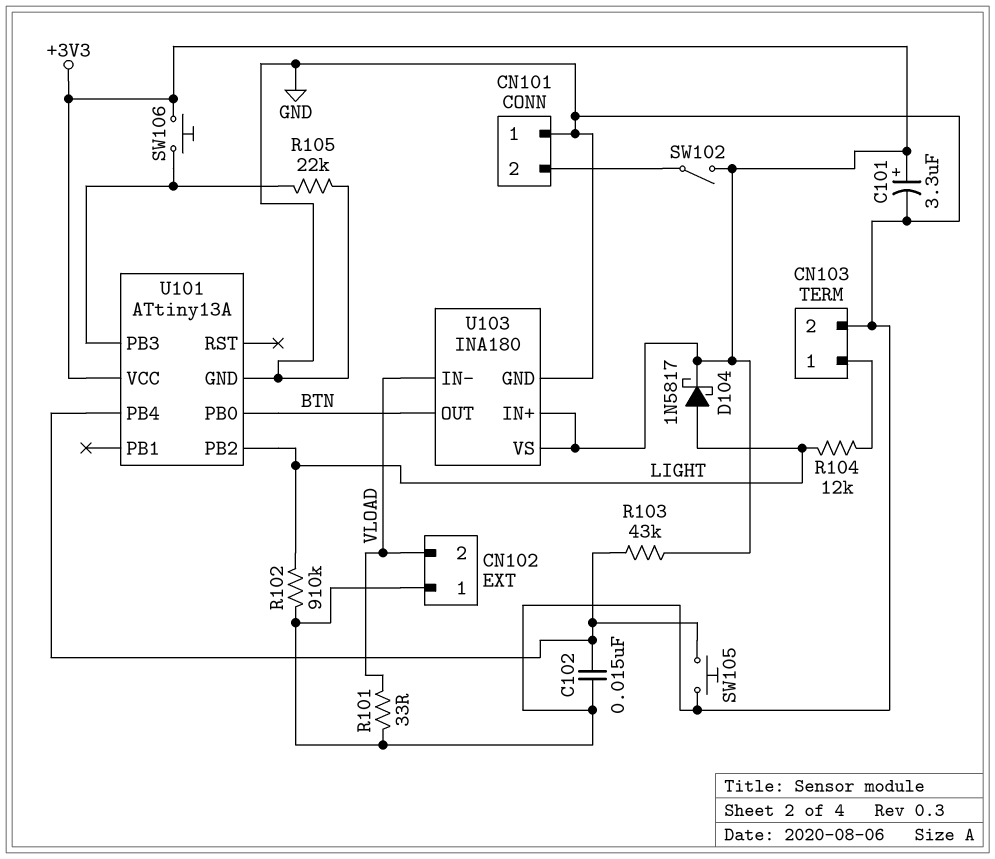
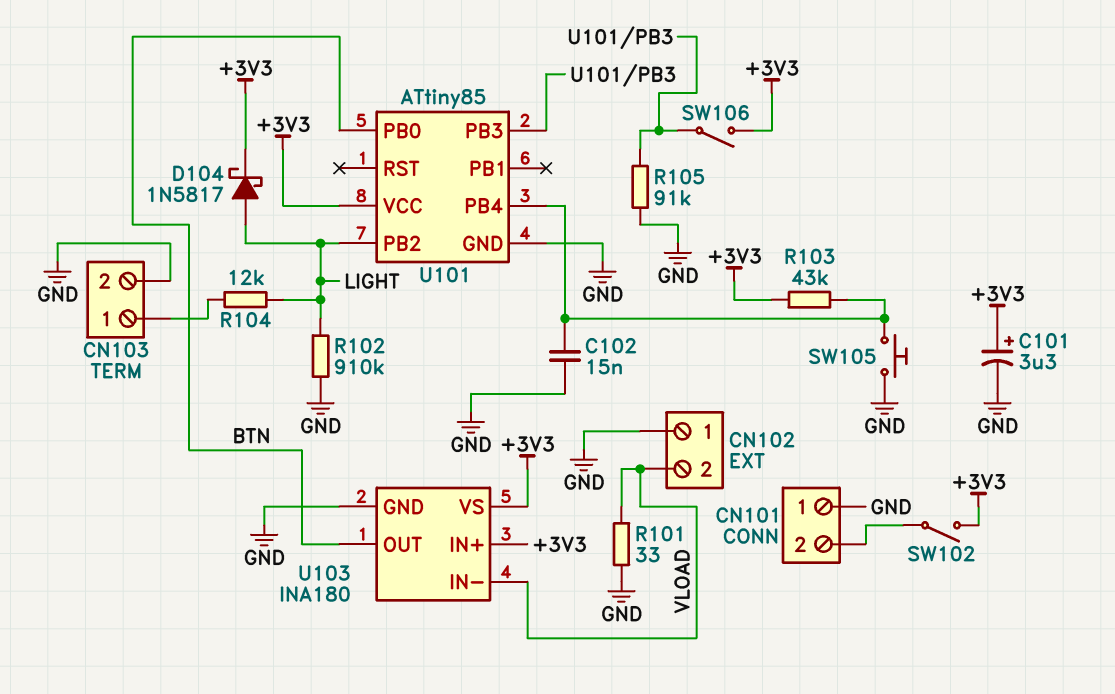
R105: 22k (GND, U101/PB3) -> 91k (GND, U101/PB3)
SW106: button (+3V3, U101/PB3) -> switch (+3V3, U101/PB3)
U101: ATtiny13A -> ATtiny85

